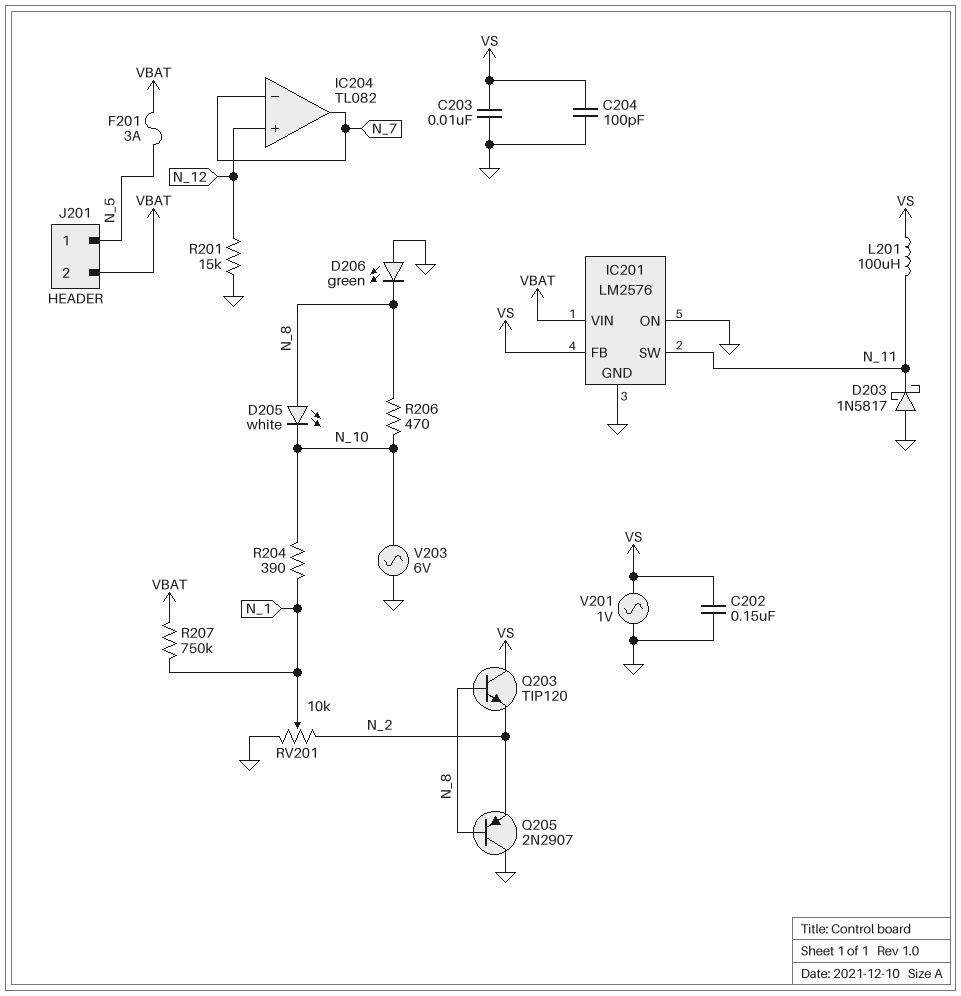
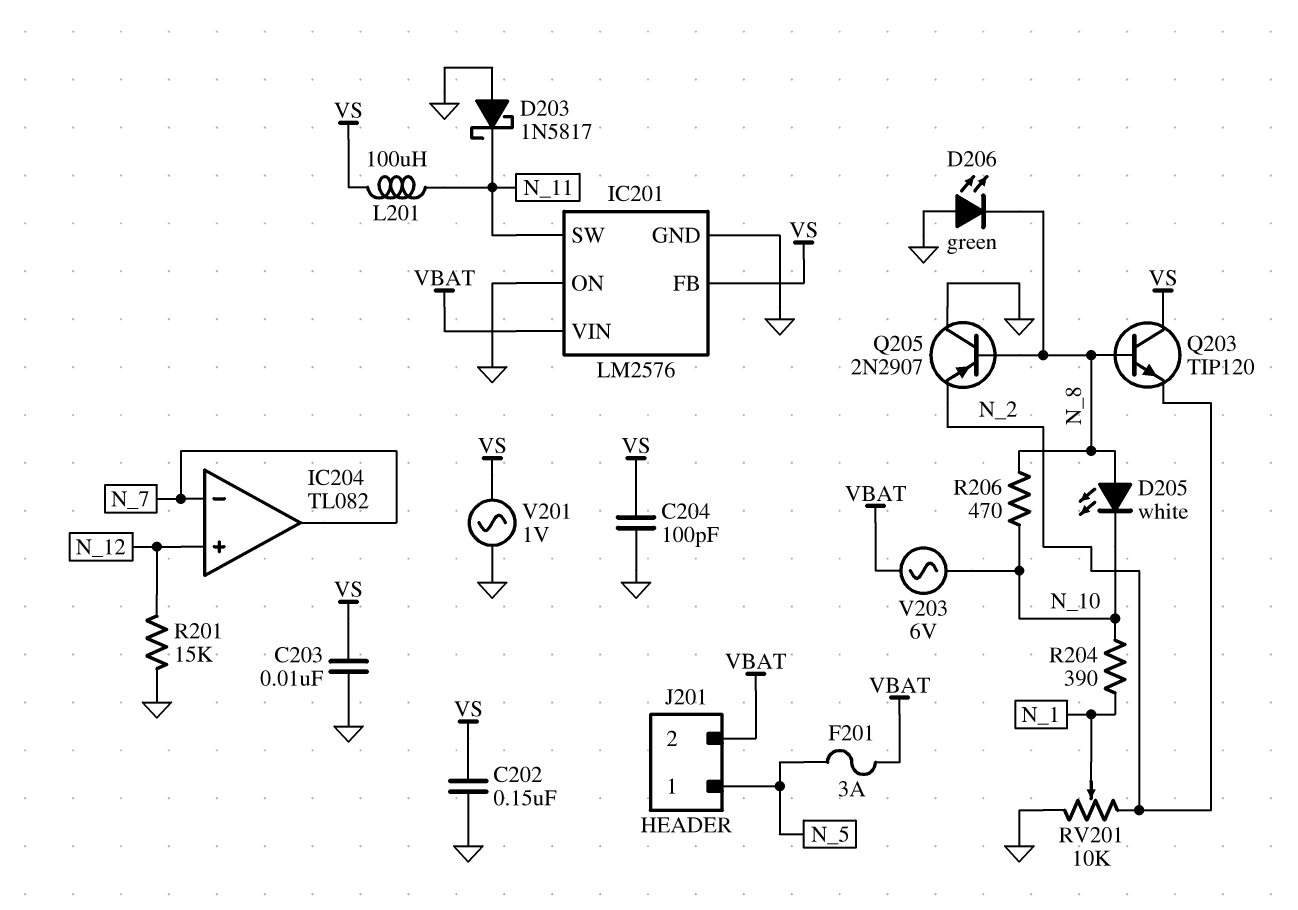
R207: 750k (N_1, VBAT) -> none
V203: AC 6V (GND, N_10) -> AC 6V (N_10, VBAT)

